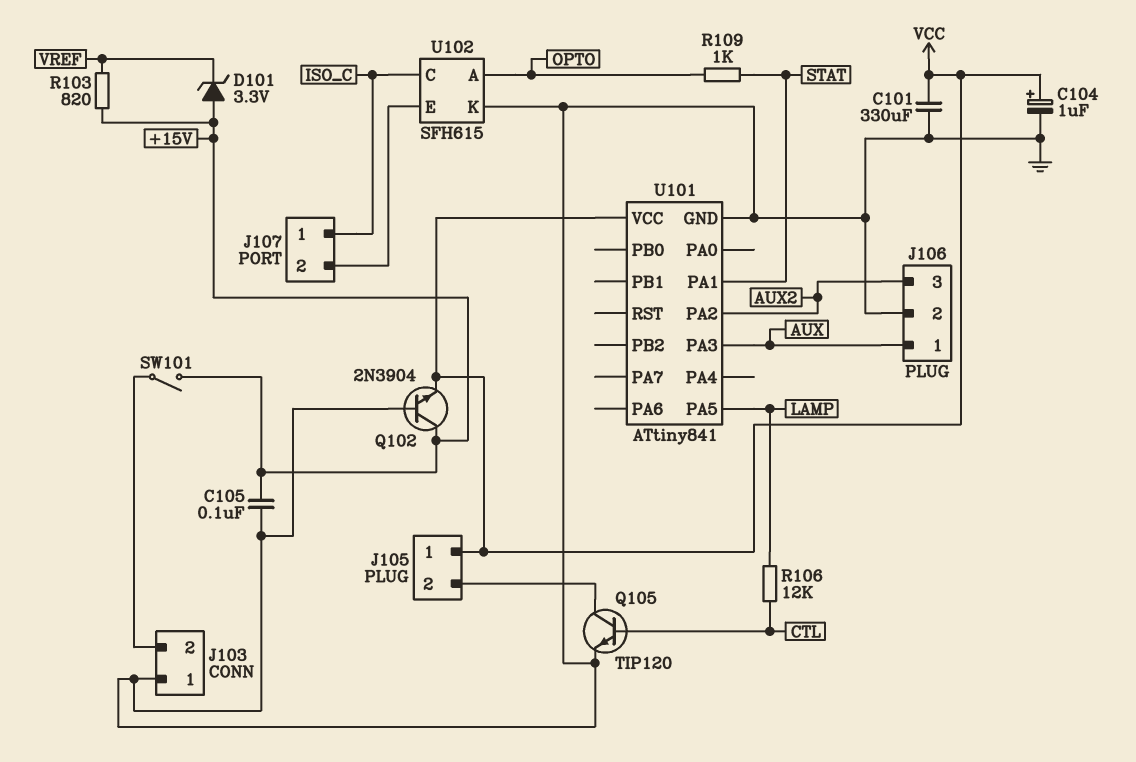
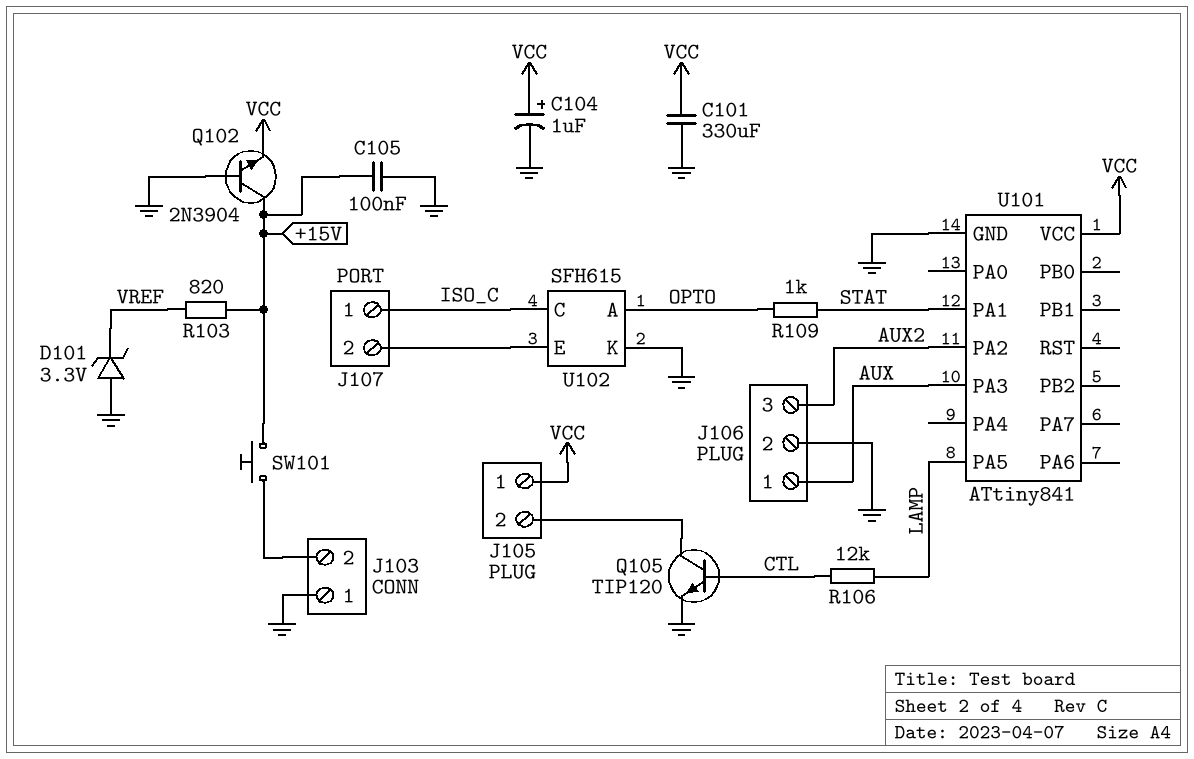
D101: zener 3.3V (A +15V, K VREF) -> zener 3.3V (A GND, K VREF)
SW101: switch (+15V, J103/2) -> button (+15V, J103/2)

